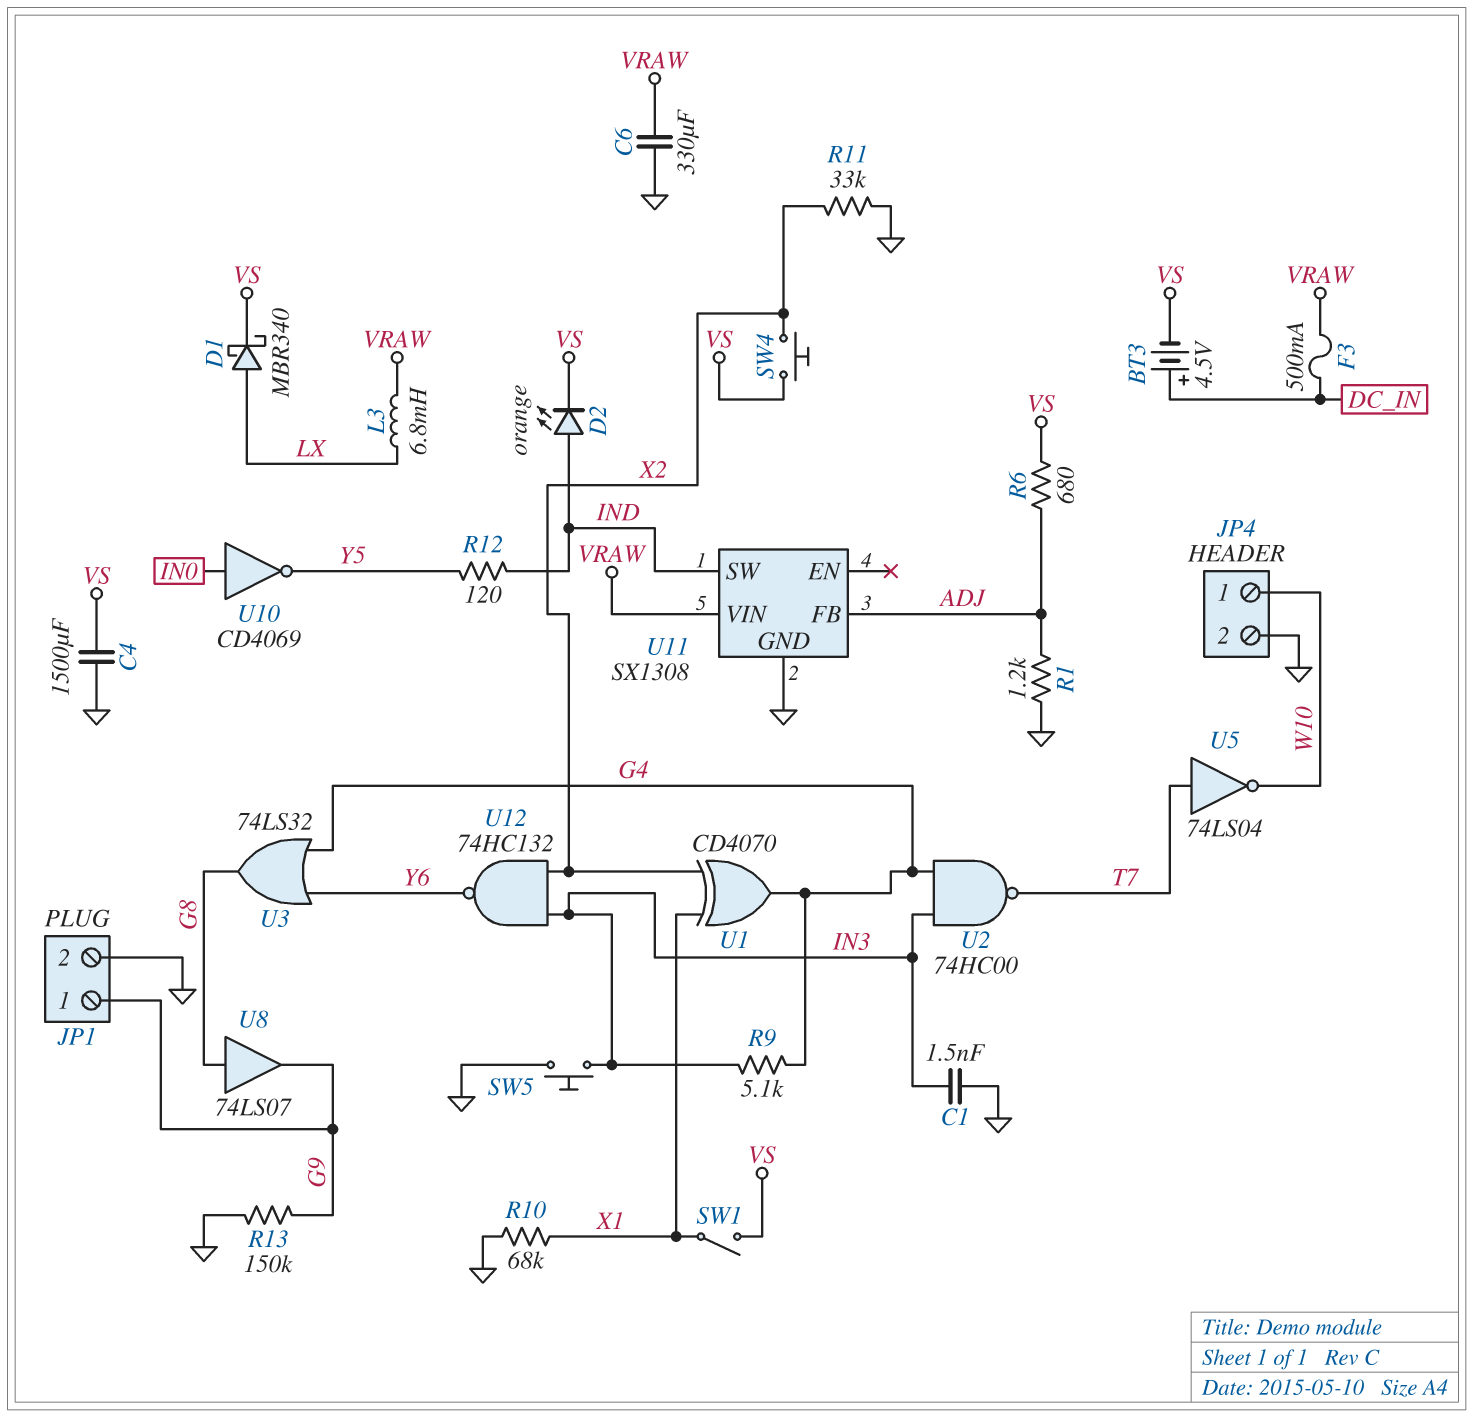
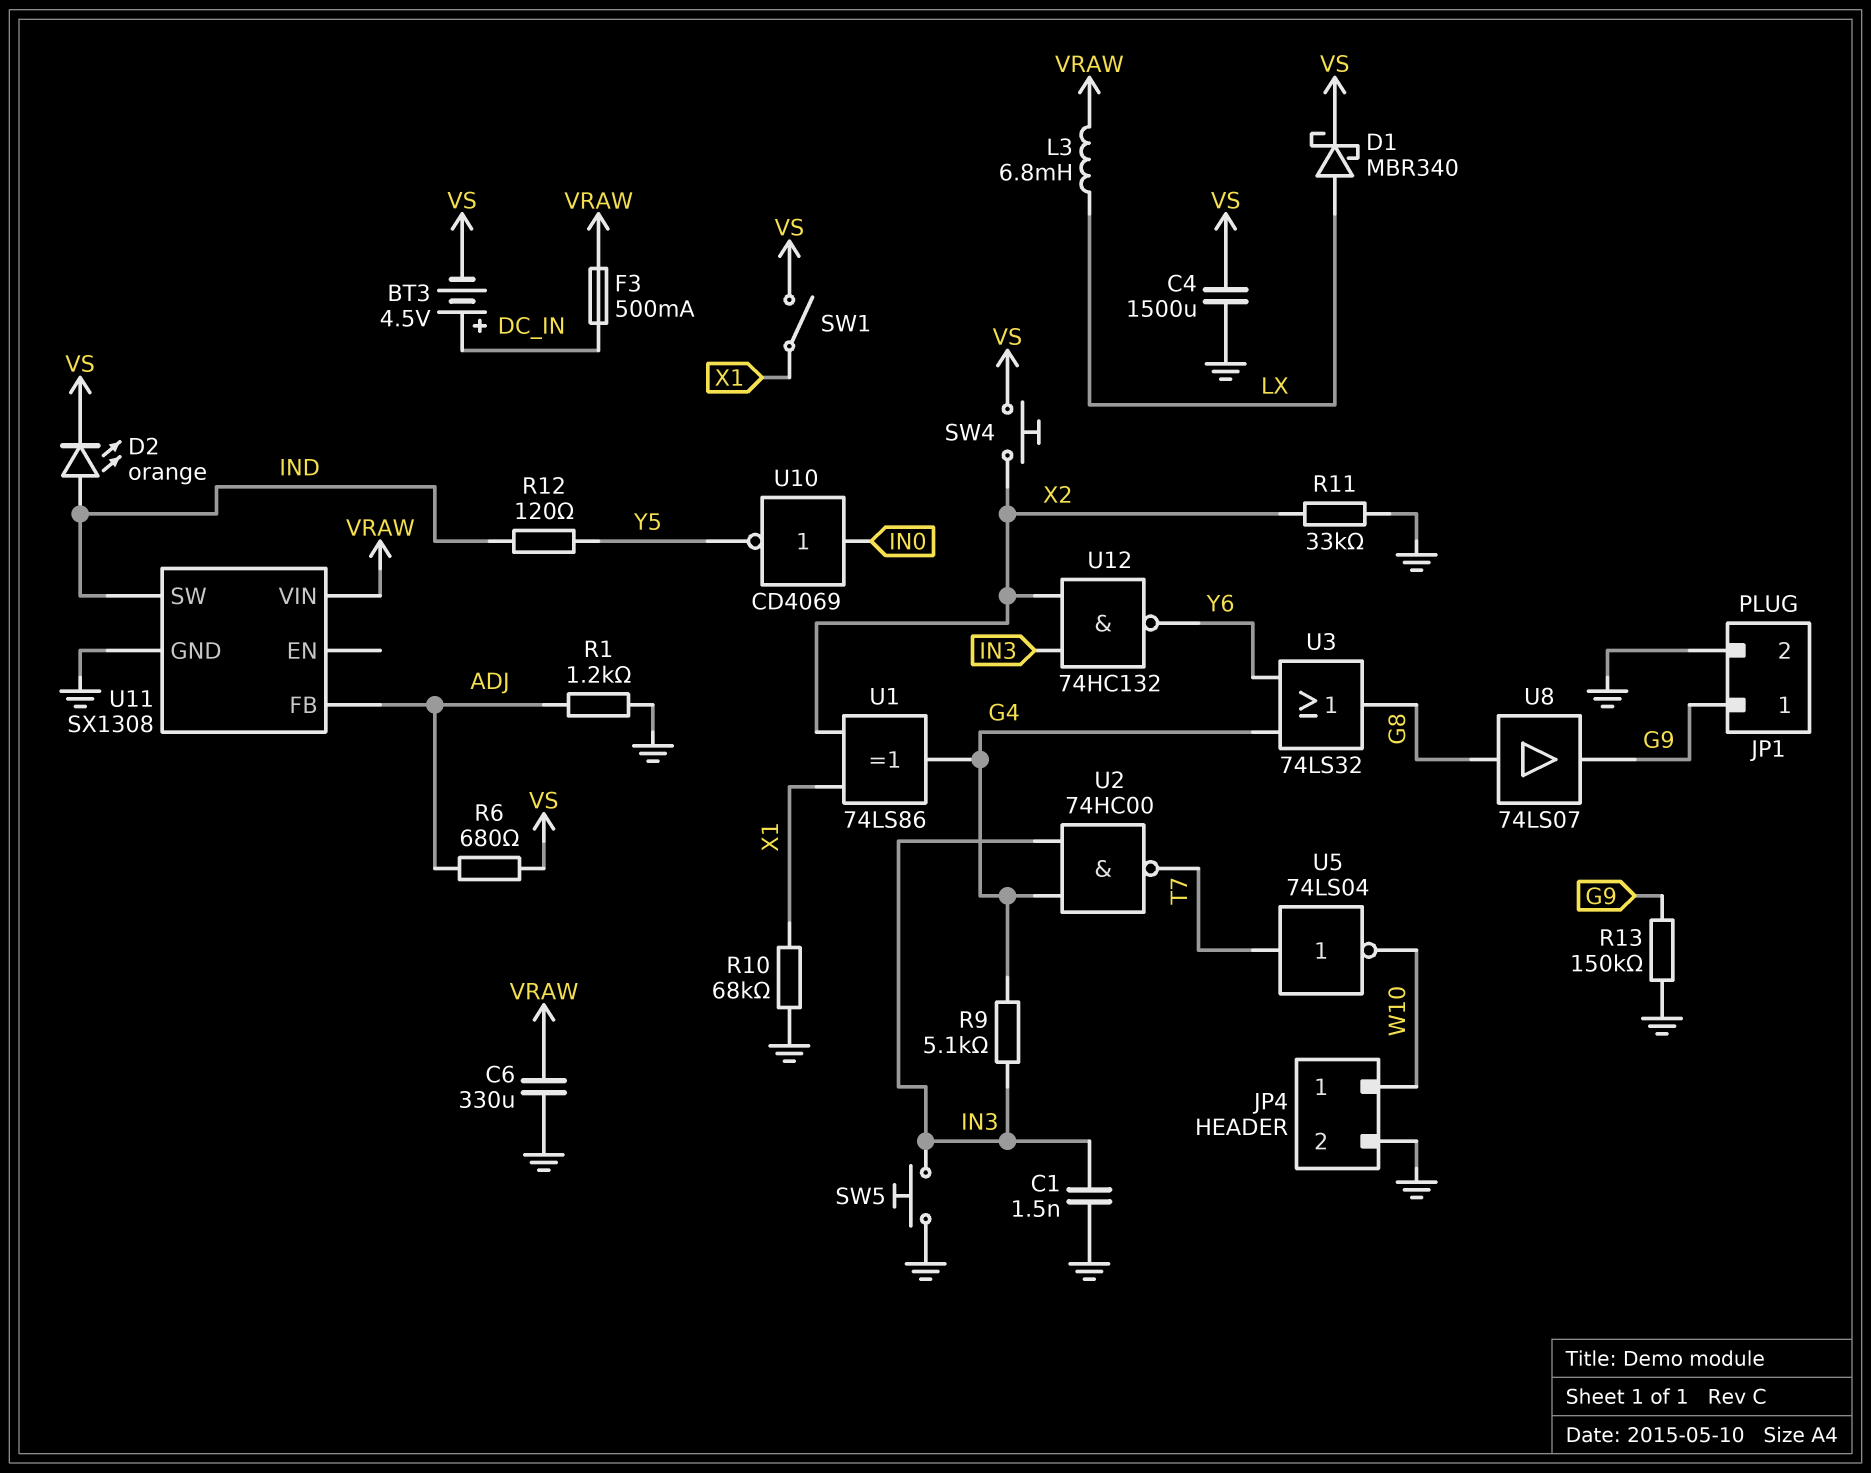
U1: XOR CD4070 (in X1, in X2, out G4) -> XOR 74LS86 (in X1, in X2, out G4)

